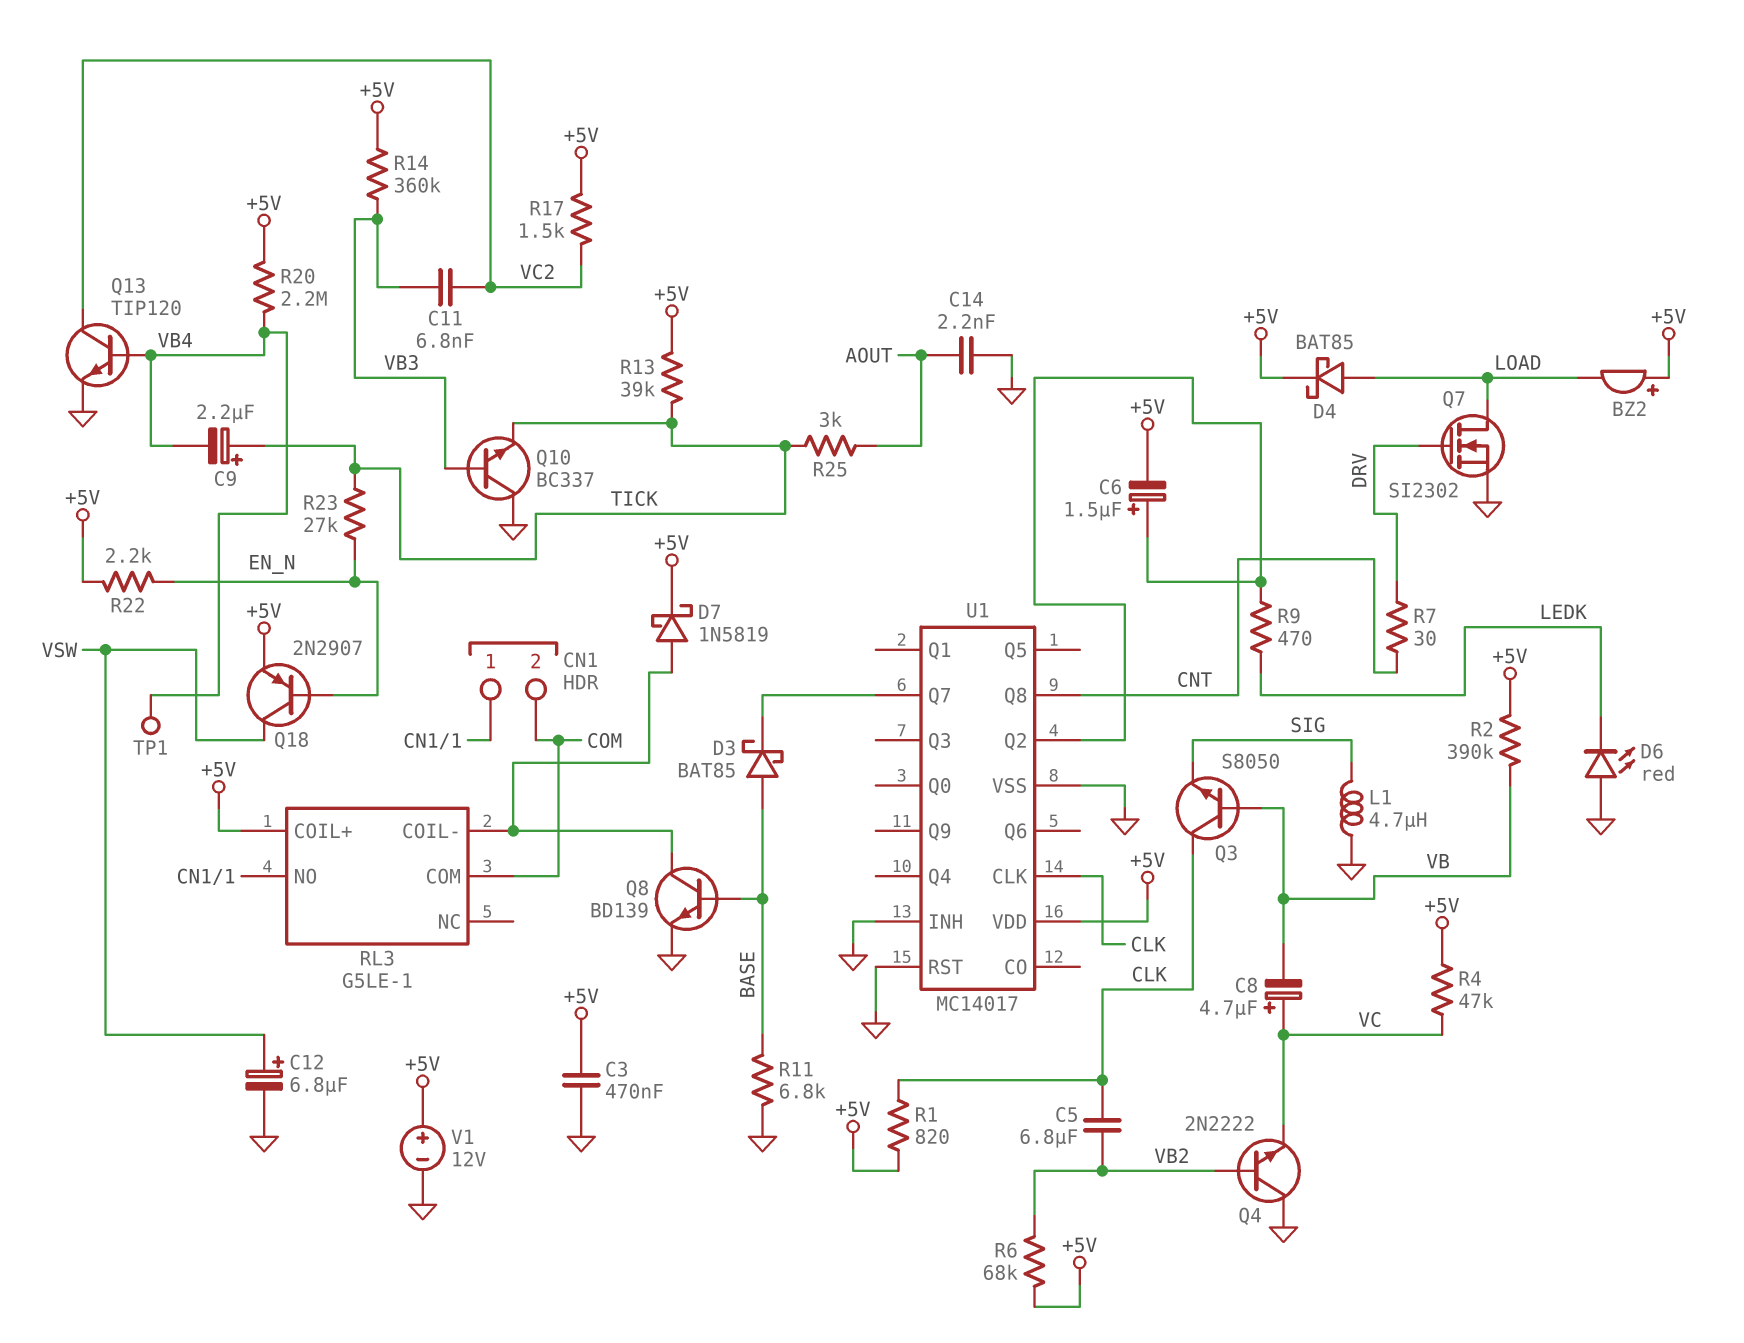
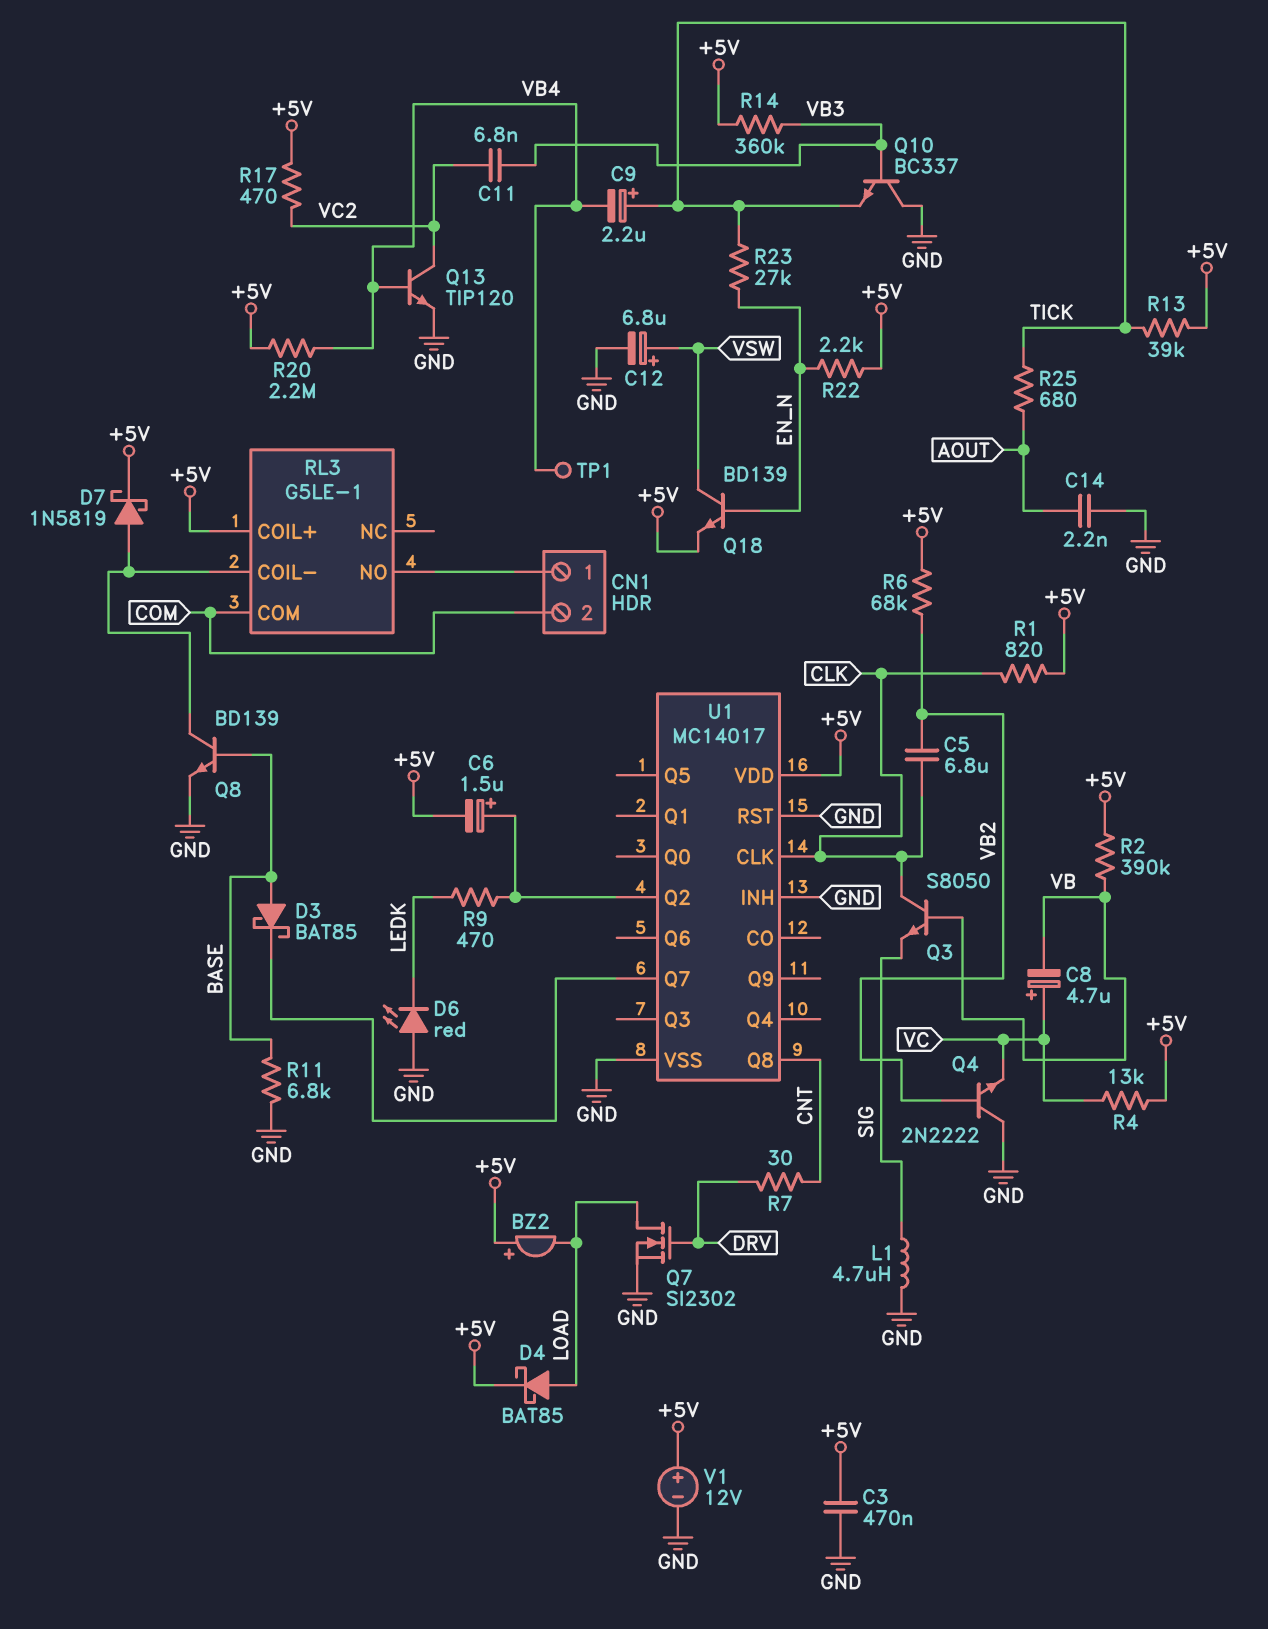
Q18: PNP 2N2907 (B EN_N, C VSW, E +5V) -> NPN BD139 (B EN_N, C VSW, E +5V)
R4: 47k (+5V, VC) -> 13k (+5V, VC)
R17: 1.5k (+5V, VC2) -> 470 (+5V, VC2)
R25: 3k (AOUT, TICK) -> 680 (AOUT, TICK)

